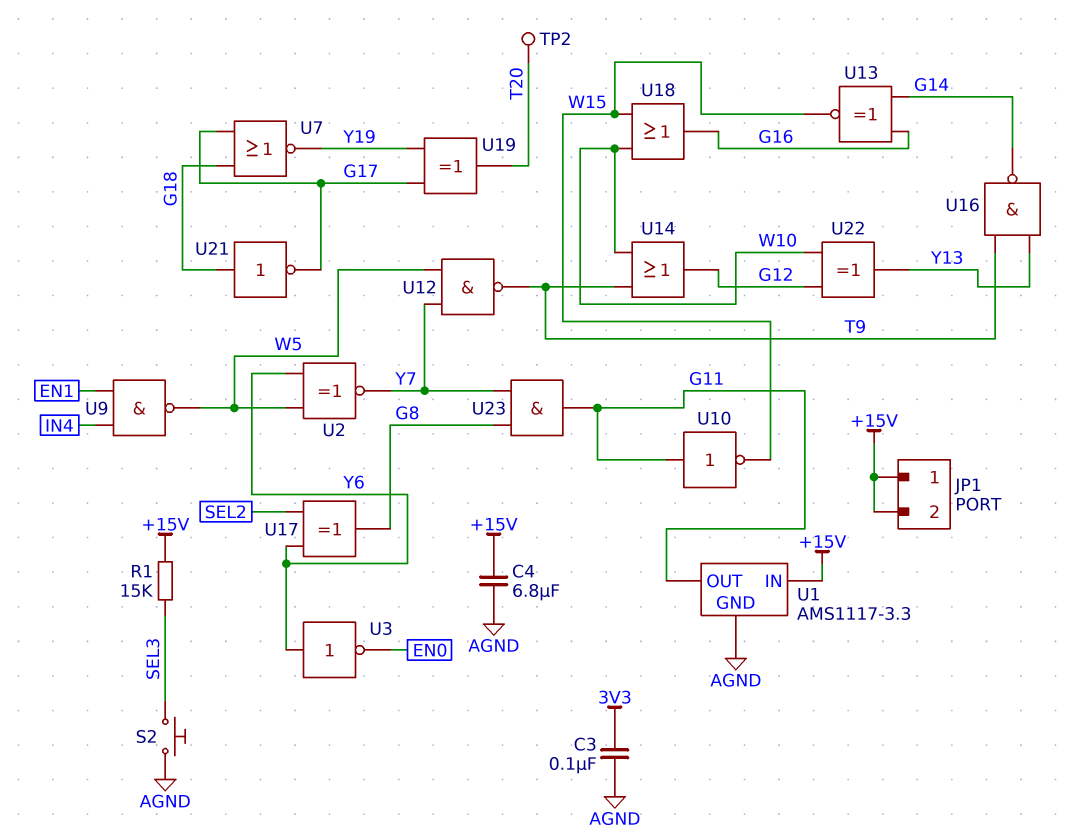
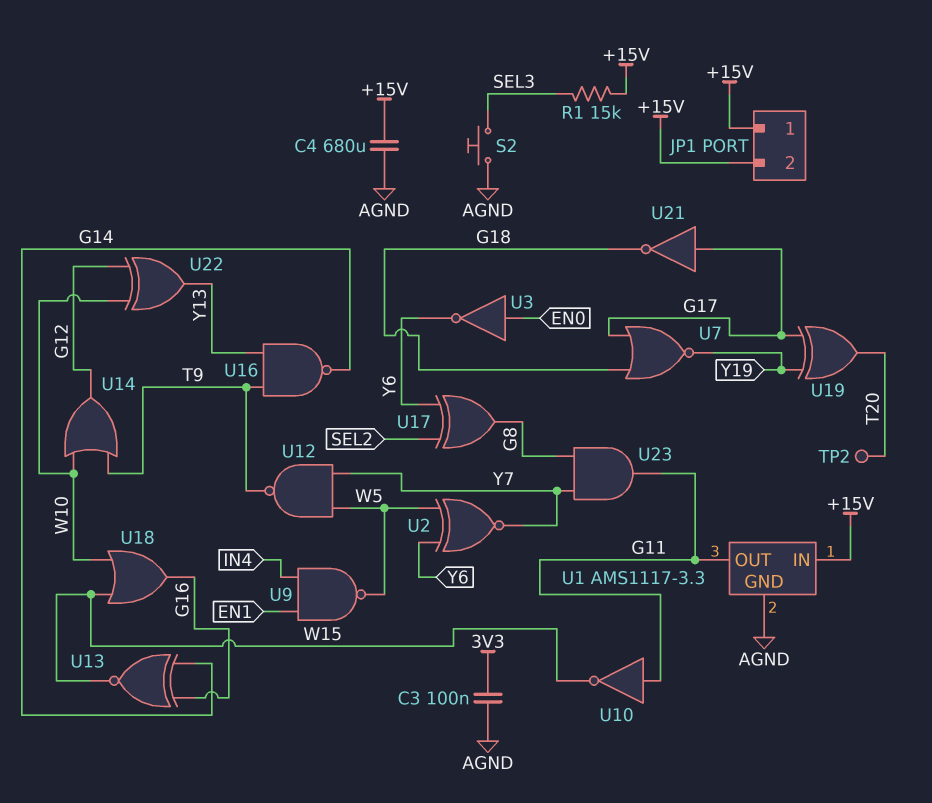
C4: 6.8uF (+15V, AGND) -> 680uF (+15V, AGND)
U3: NOT (in Y6, out EN0) -> NOT (in EN0, out Y6)
U21: NOT (in G18, out G17) -> NOT (in G17, out G18)

